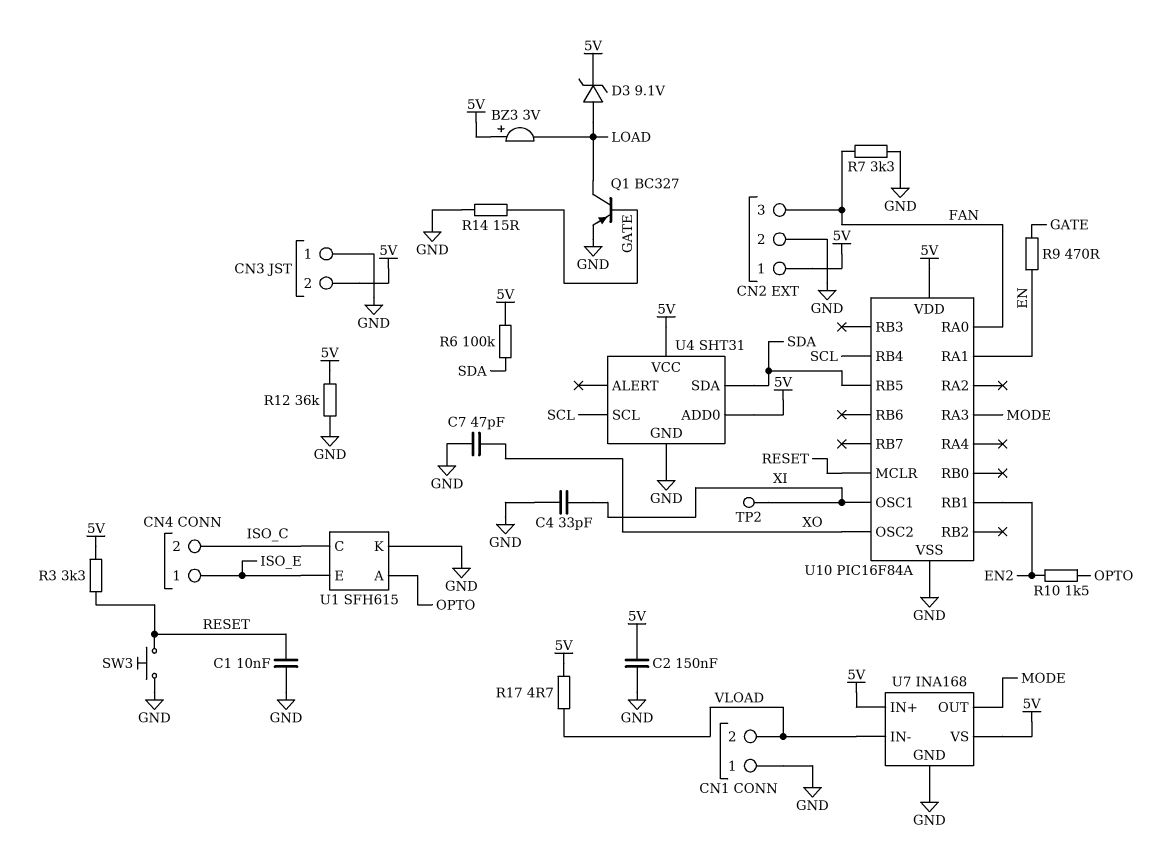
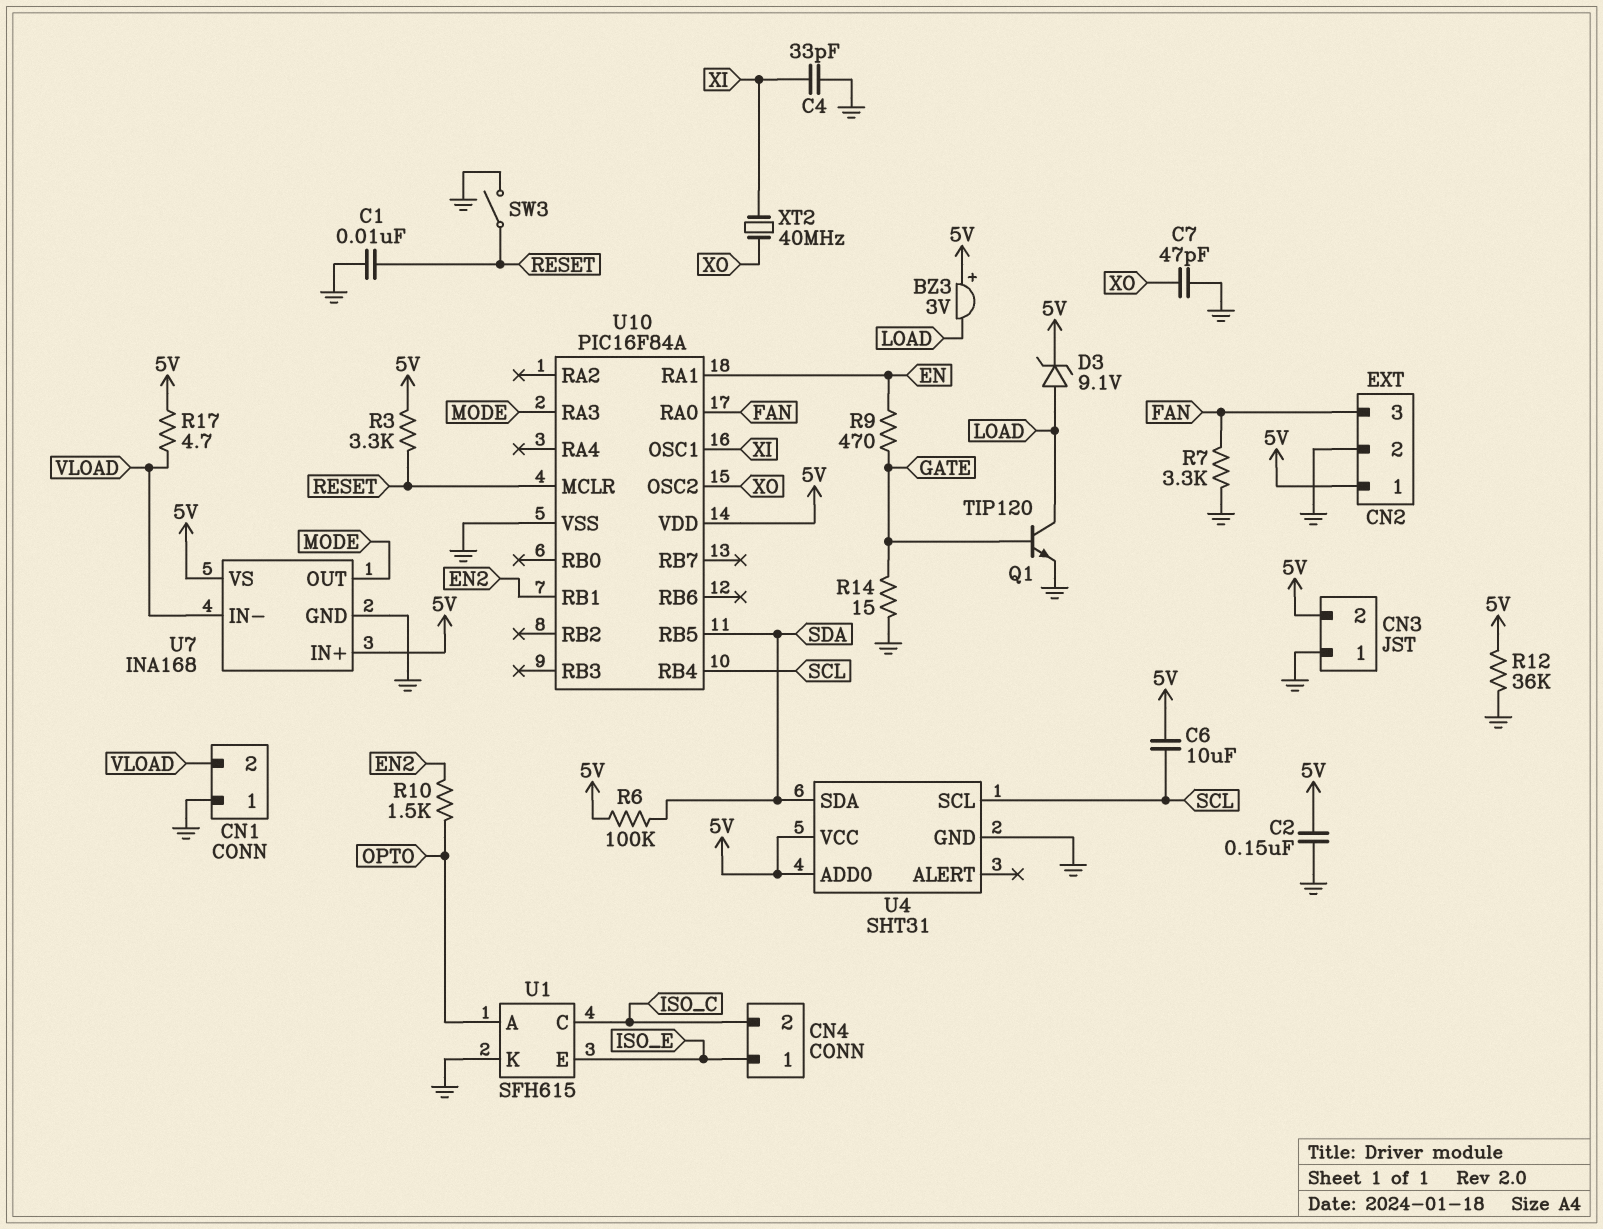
C6: none -> 10uF (5V, SCL)
Q1: PNP BC327 (B GATE, C LOAD, E GND) -> NPN TIP120 (B GATE, C LOAD, E GND)
SW3: button (GND, RESET) -> switch (GND, RESET)
TP2: test point (XI) -> none
XT2: none -> 40MHz (XI, XO)

